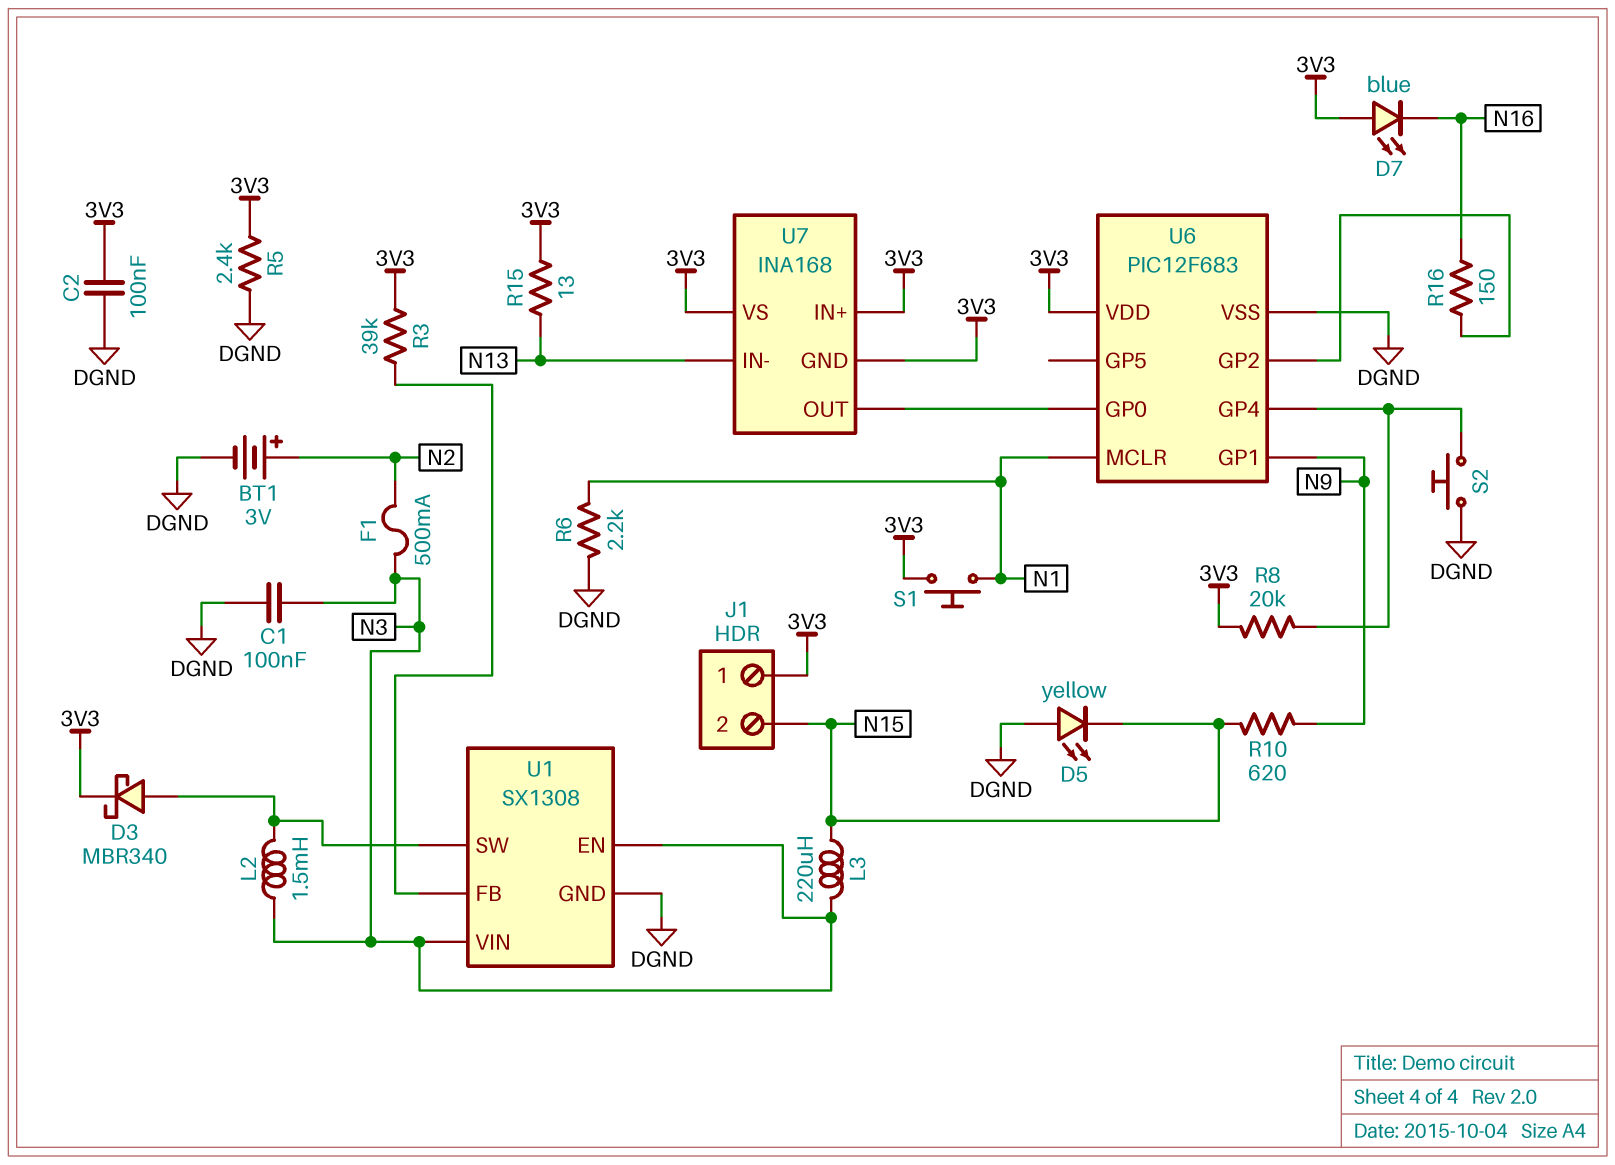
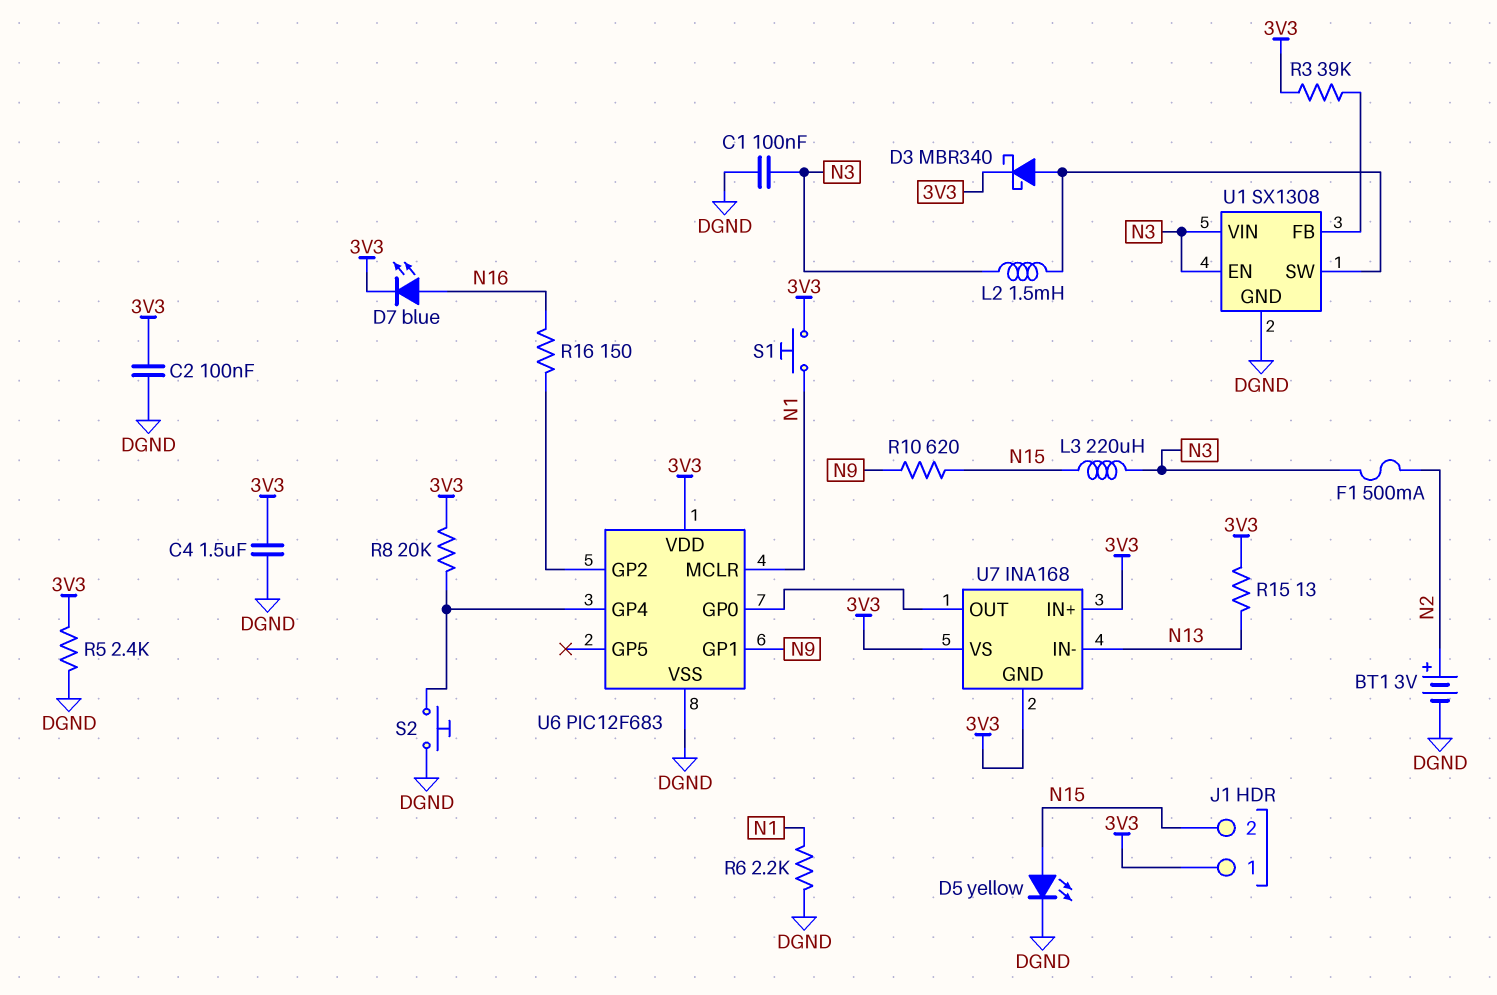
C4: none -> 1.5uF (3V3, DGND)
D5: LED yellow (A DGND, K N15) -> LED yellow (A N15, K DGND)
D7: LED blue (A 3V3, K N16) -> LED blue (A N16, K 3V3)

